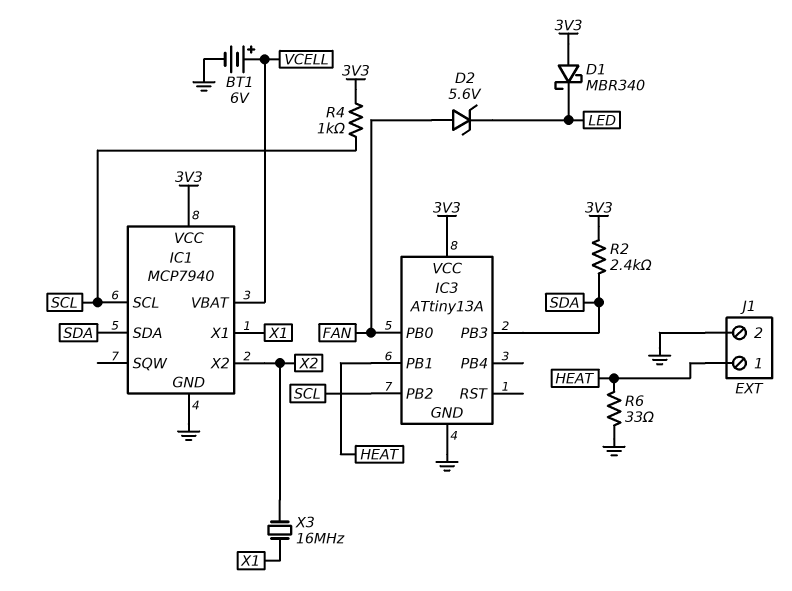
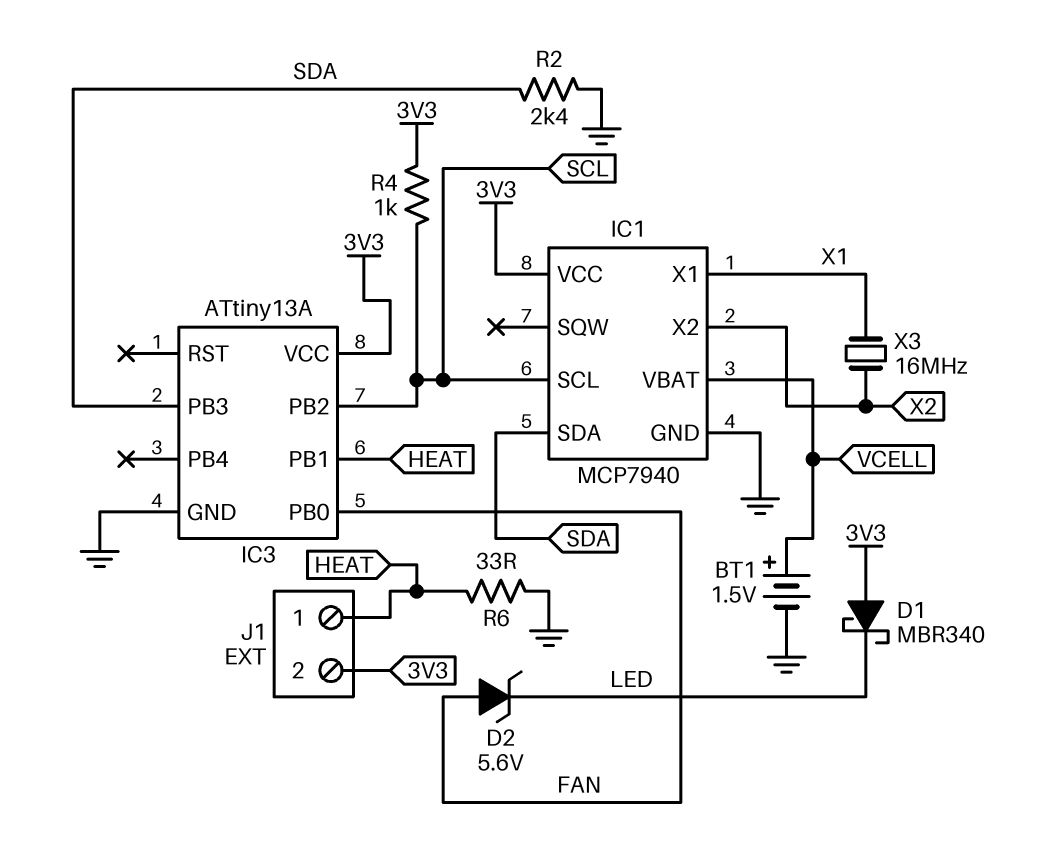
BT1: 6V (plus VCELL, minus GND) -> 1.5V (plus VCELL, minus GND)
J1 pin 2: GND -> 3V3
R2: 2.4k (3V3, SDA) -> 2.4k (GND, SDA)

